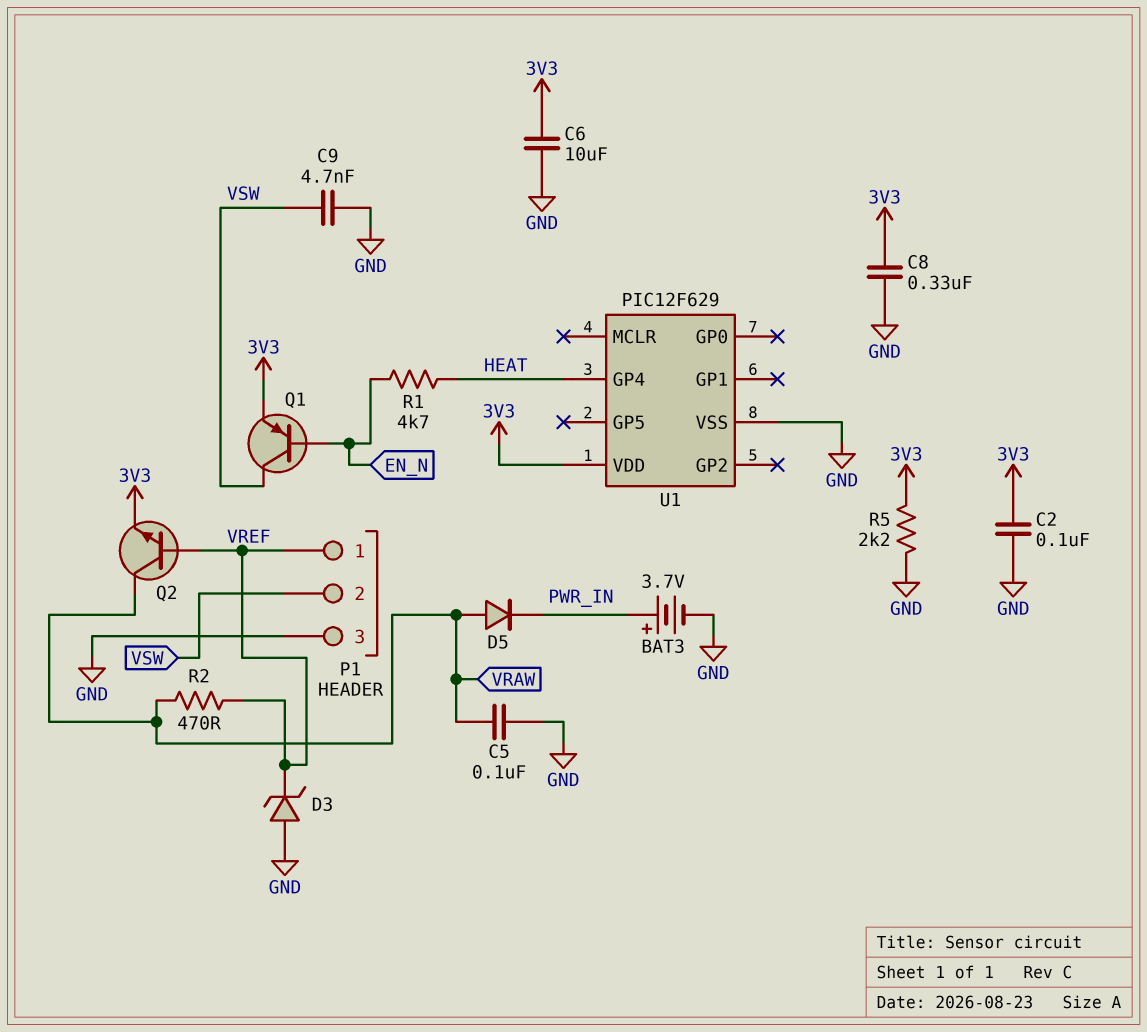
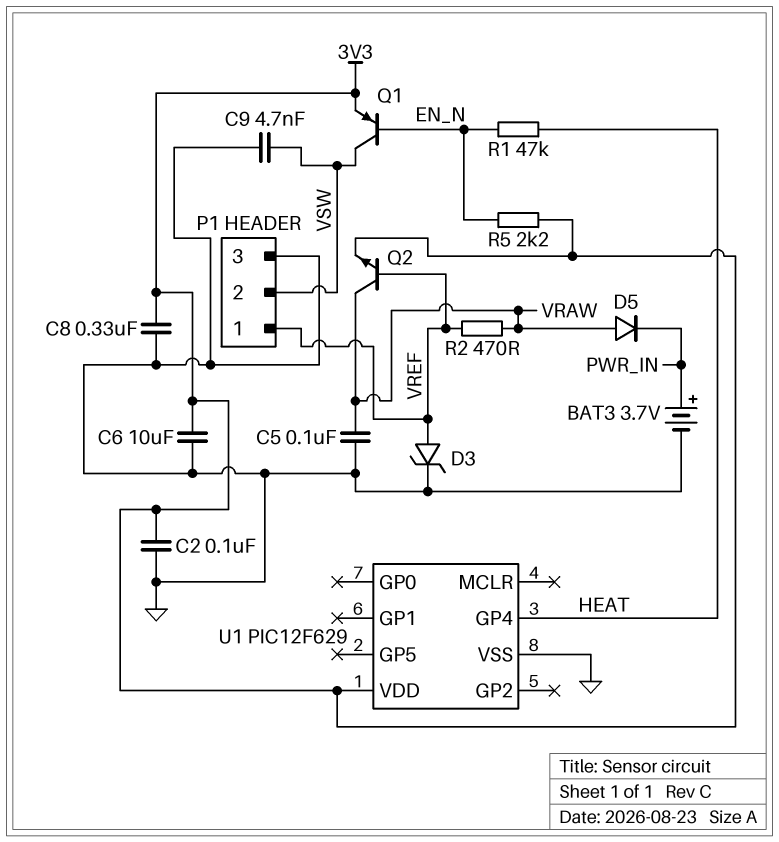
D3: zener (A GND, K VREF) -> zener (A VREF, K GND)
R1: 4.7k (EN_N, HEAT) -> 47k (EN_N, HEAT)
R5: 2.2k (3V3, GND) -> 2.2k (3V3, EN_N)

